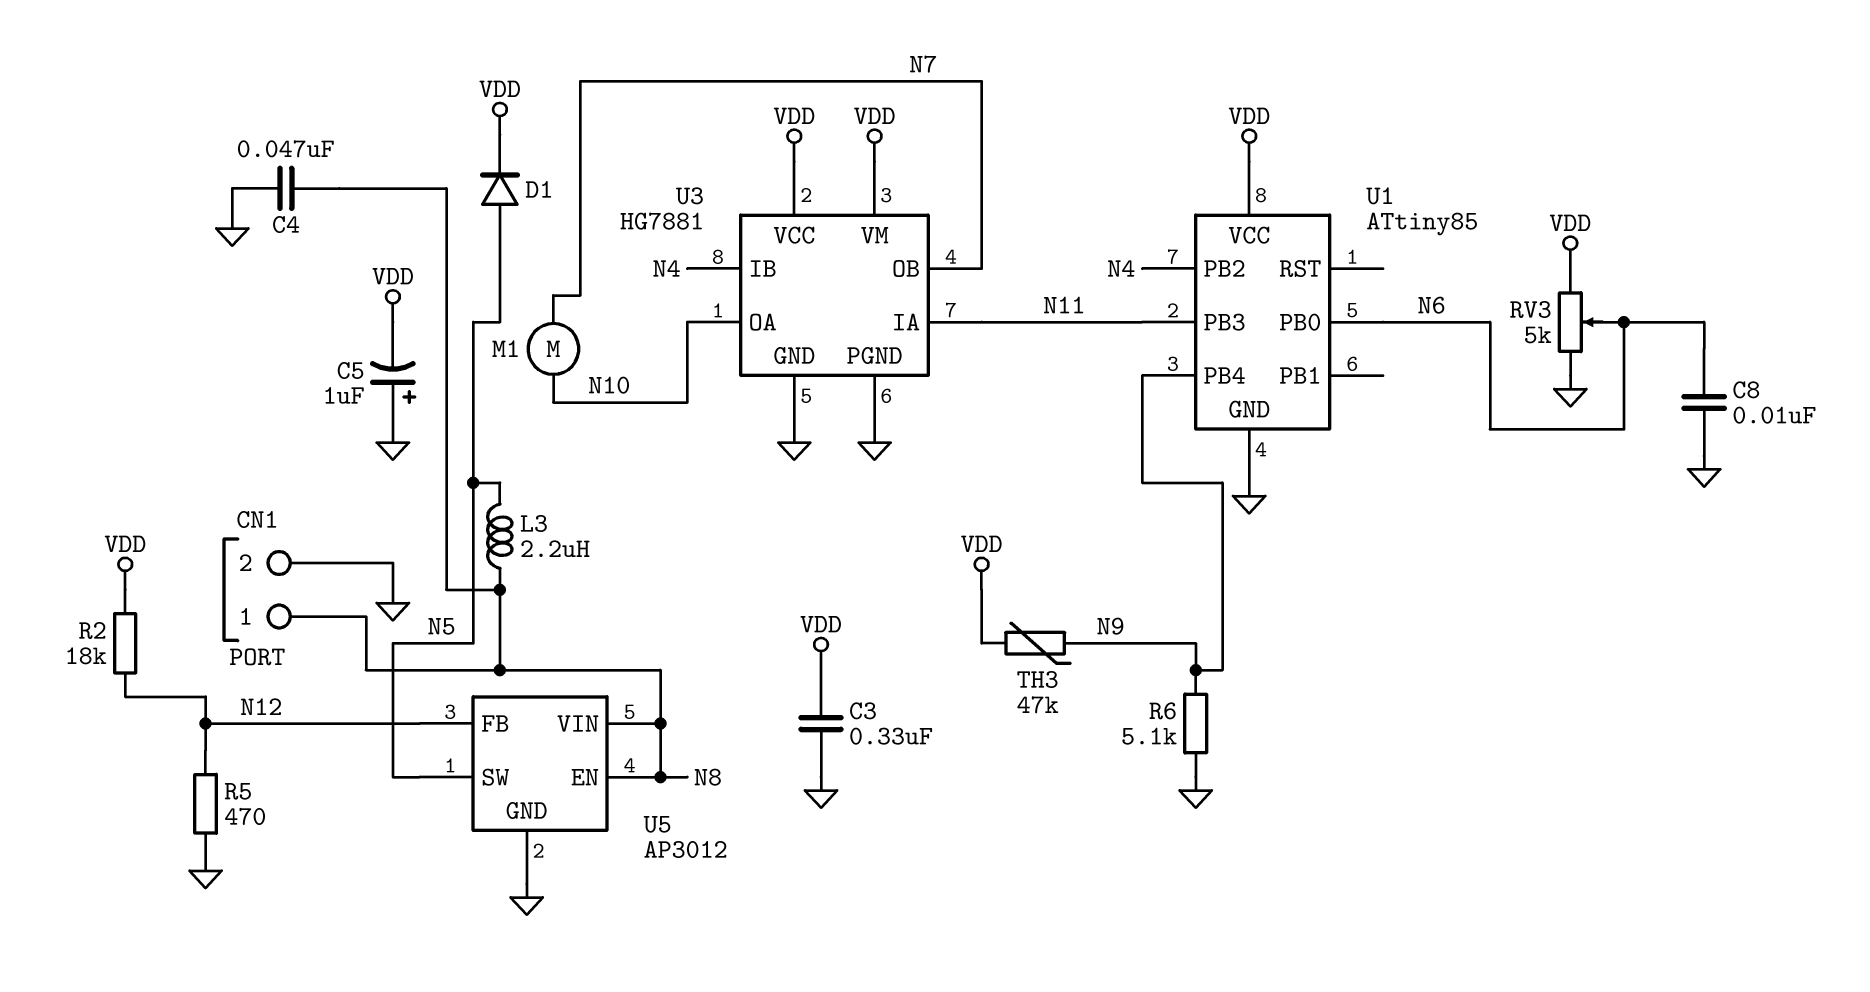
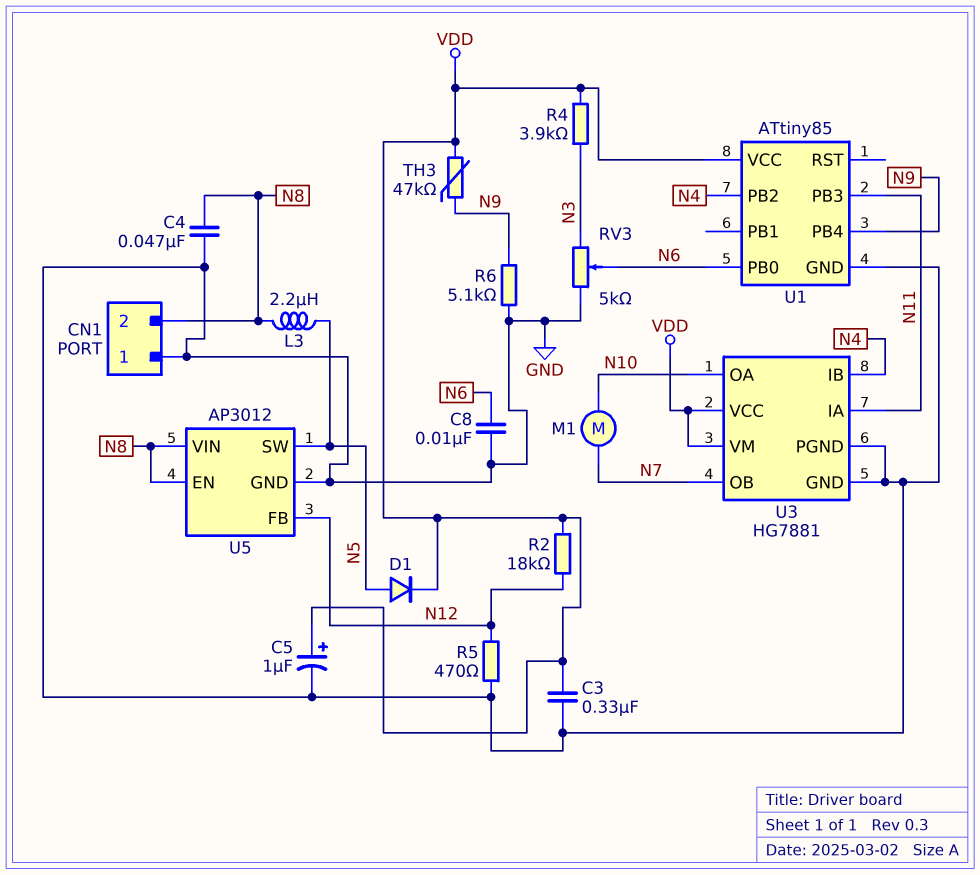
C5: 1uF (plus GND, minus VDD) -> 1uF (plus VDD, minus GND)
CN1 pin 1: N8 -> GND
CN1 pin 2: GND -> N8
R4: none -> 3.9k (N3, VDD)
RV3: 5k (GND, VDD, wiper N6) -> 5k (GND, N3, wiper N6)

